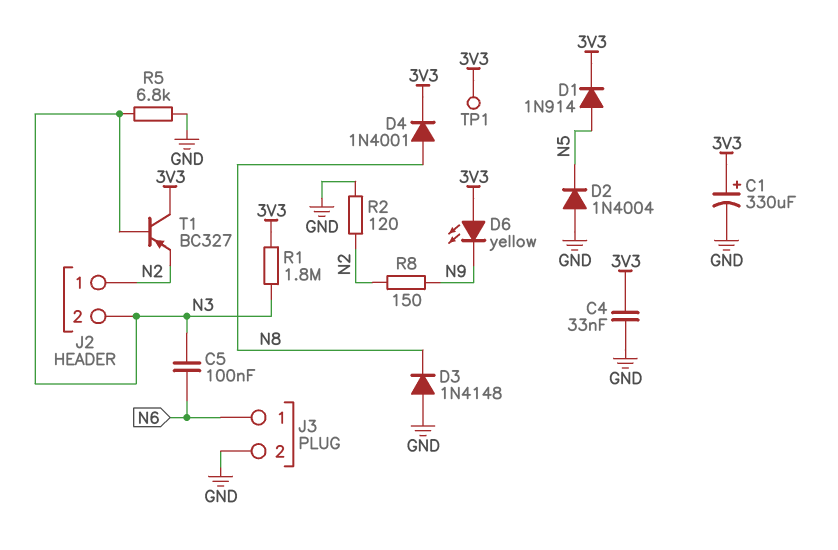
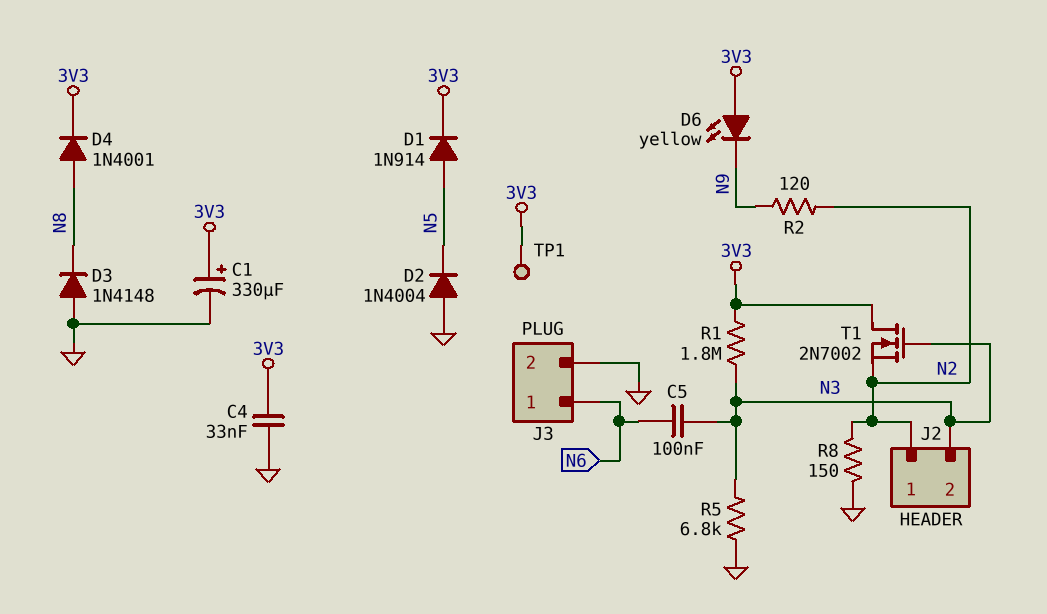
R2: 120 (GND, N2) -> 120 (N2, N9)
R8: 150 (N2, N9) -> 150 (GND, N2)
T1: PNP BC327 (B N3, C 3V3, E N2) -> NMOS 2N7002 (G N3, D 3V3, S N2)

